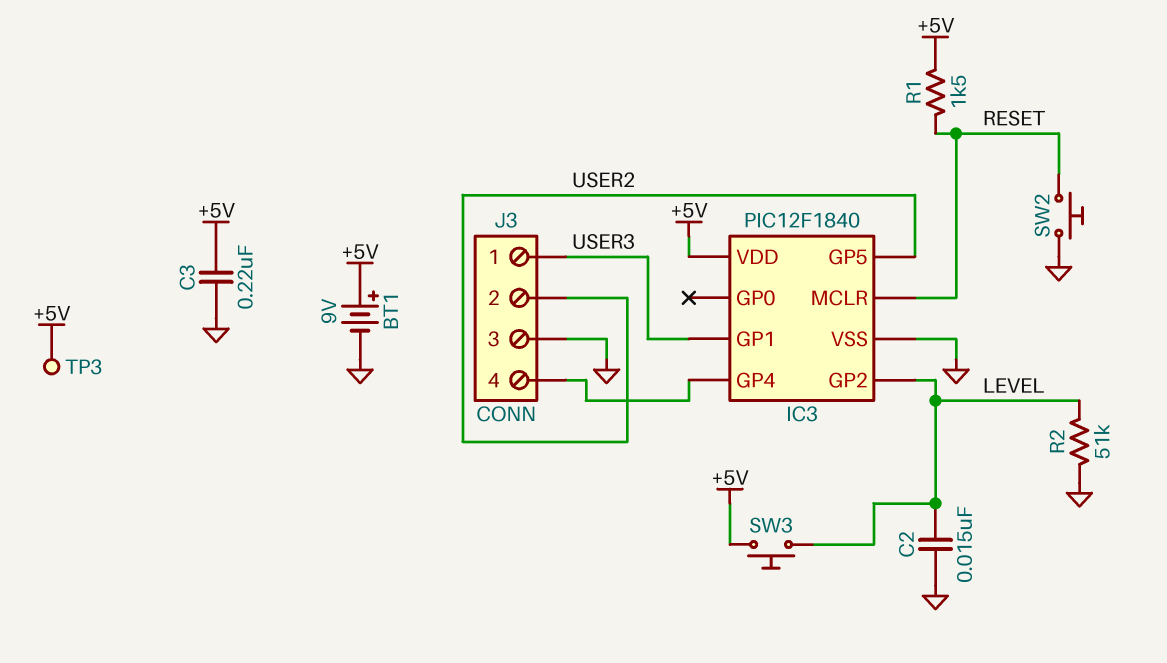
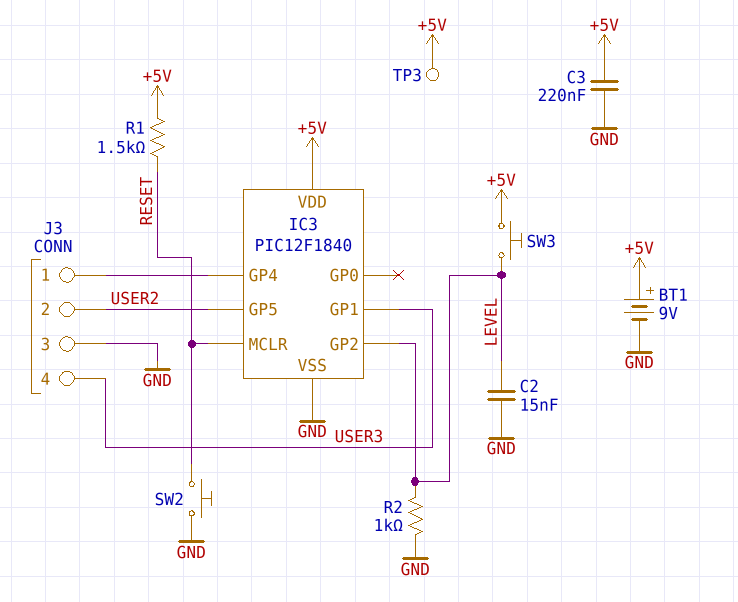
J3 pin 1: USER3 -> IC3/GP4
J3 pin 4: IC3/GP4 -> USER3
R2: 51k (GND, LEVEL) -> 1k (GND, LEVEL)

